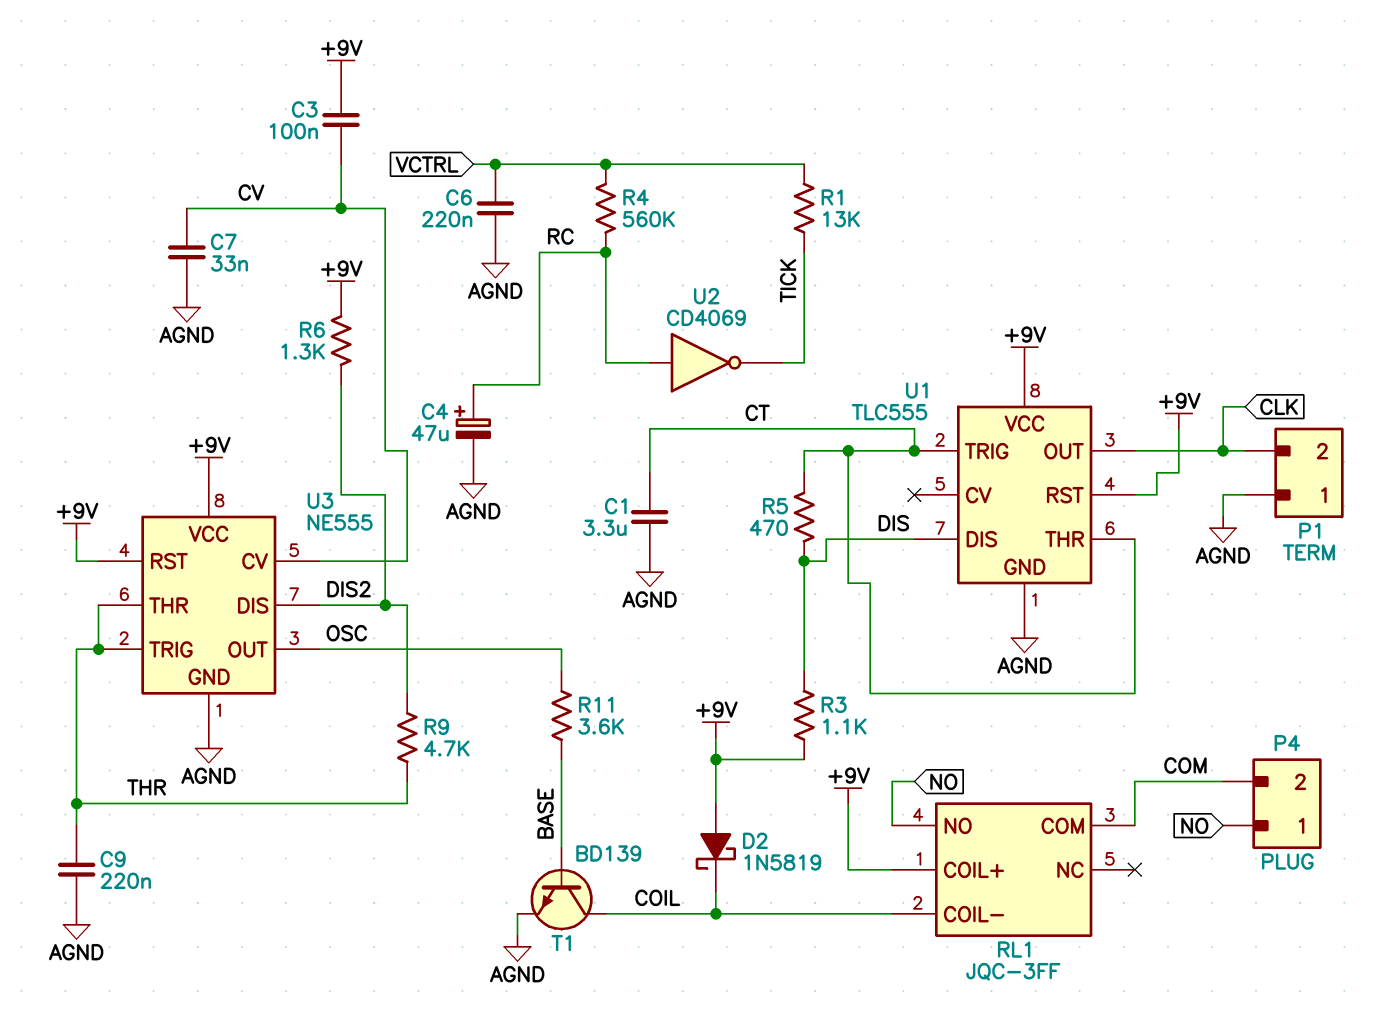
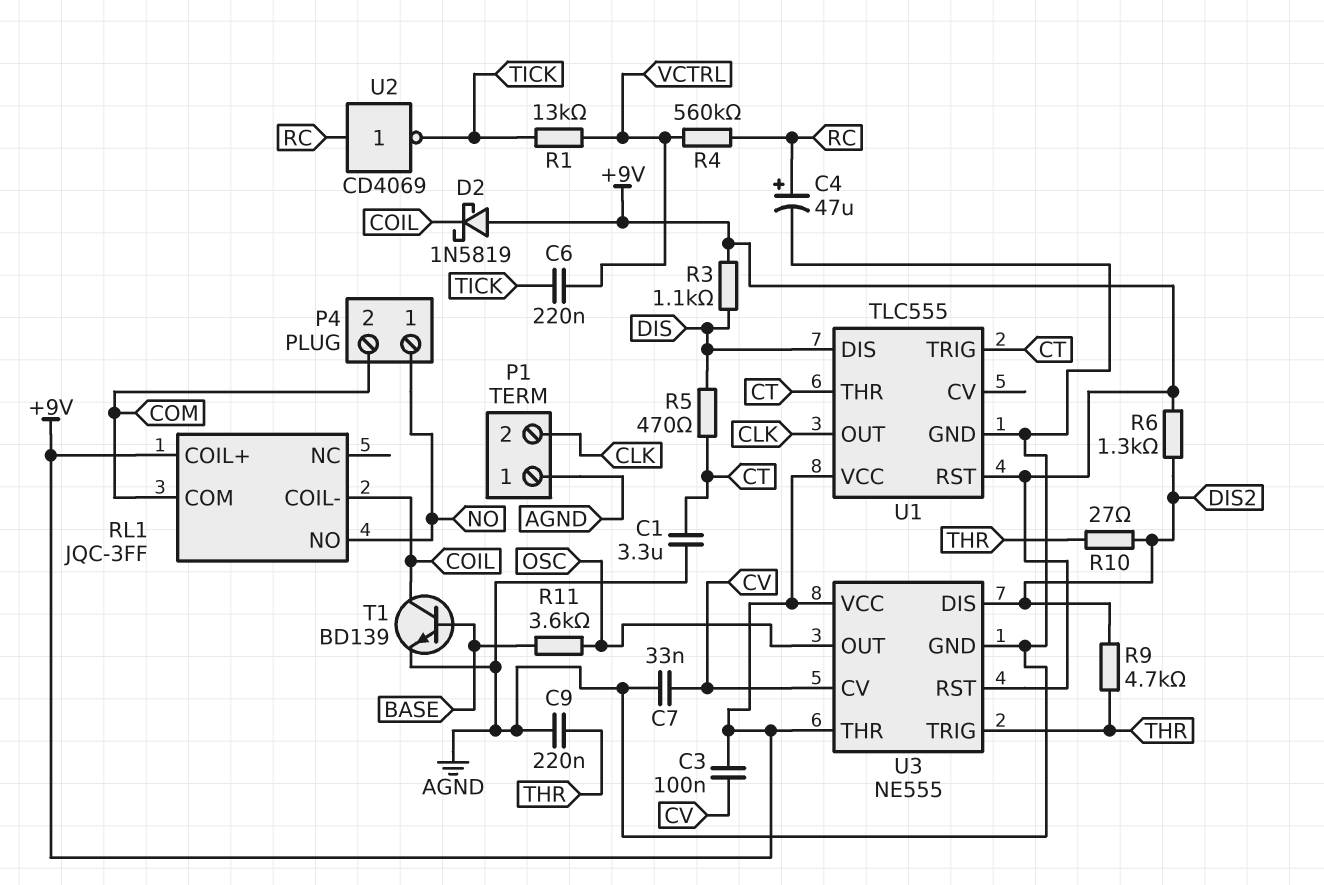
C6: 220nF (AGND, VCTRL) -> 220nF (TICK, VCTRL)
R10: none -> 27 (DIS2, THR)
U3 pin THR: THR -> +9V

